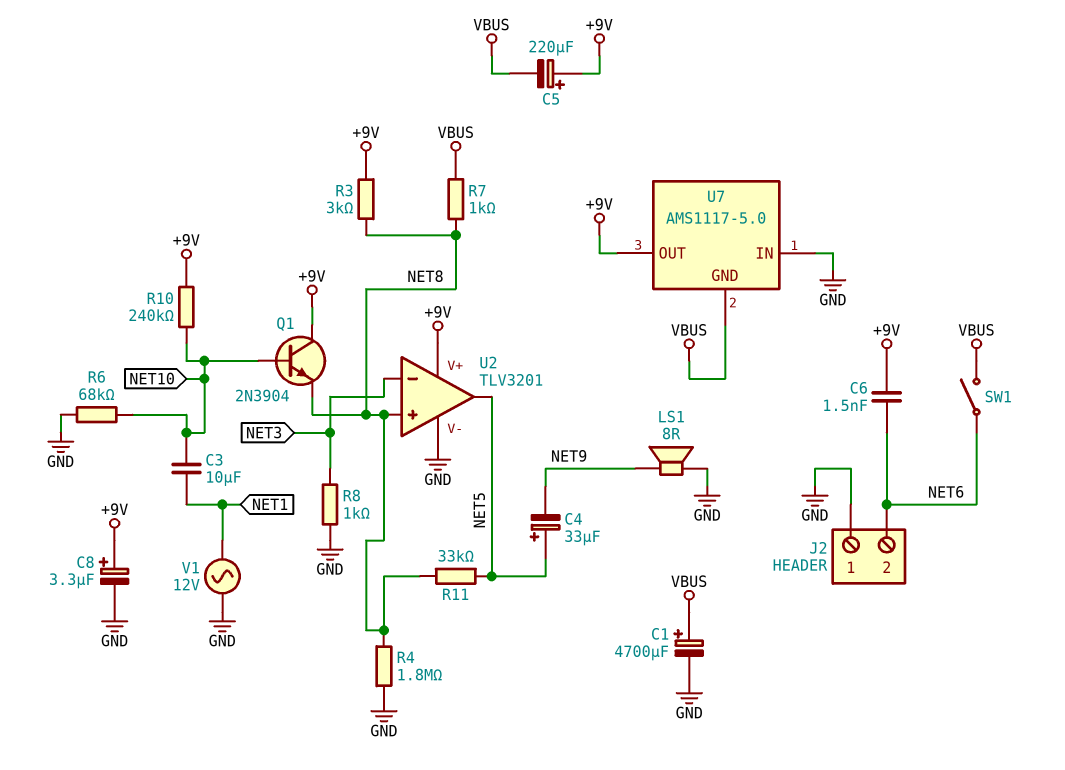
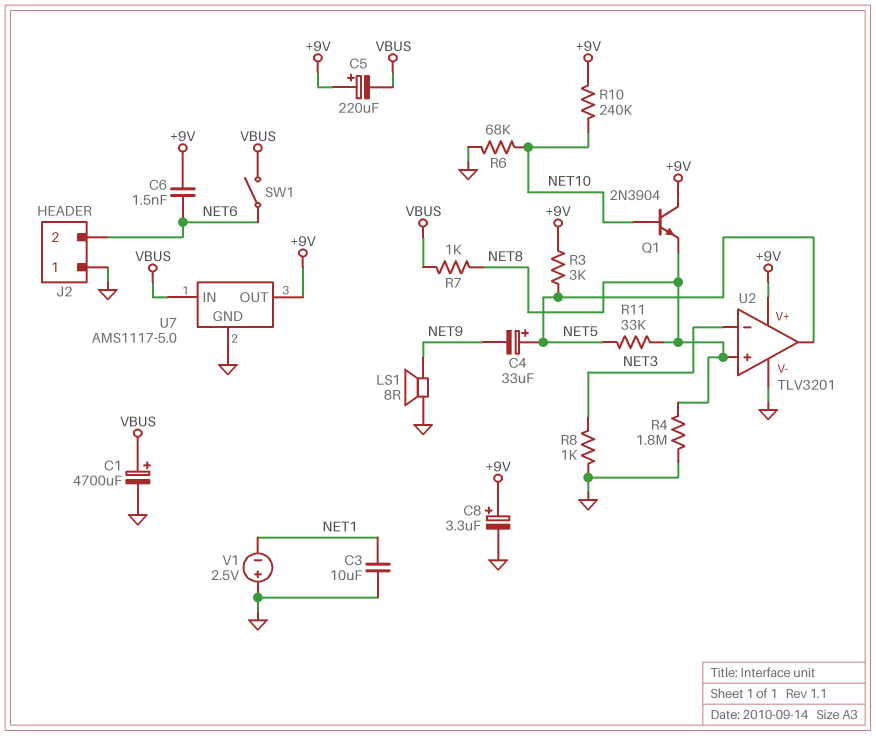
C3: 10uF (NET1, NET10) -> 10uF (GND, NET1)
R3: 3k (+9V, NET8) -> 3k (+9V, NET5)
U7 pin GND: VBUS -> GND
U7 pin IN: GND -> VBUS
V1: AC 12V (GND, NET1) -> 2.5V (plus GND, minus NET1)

